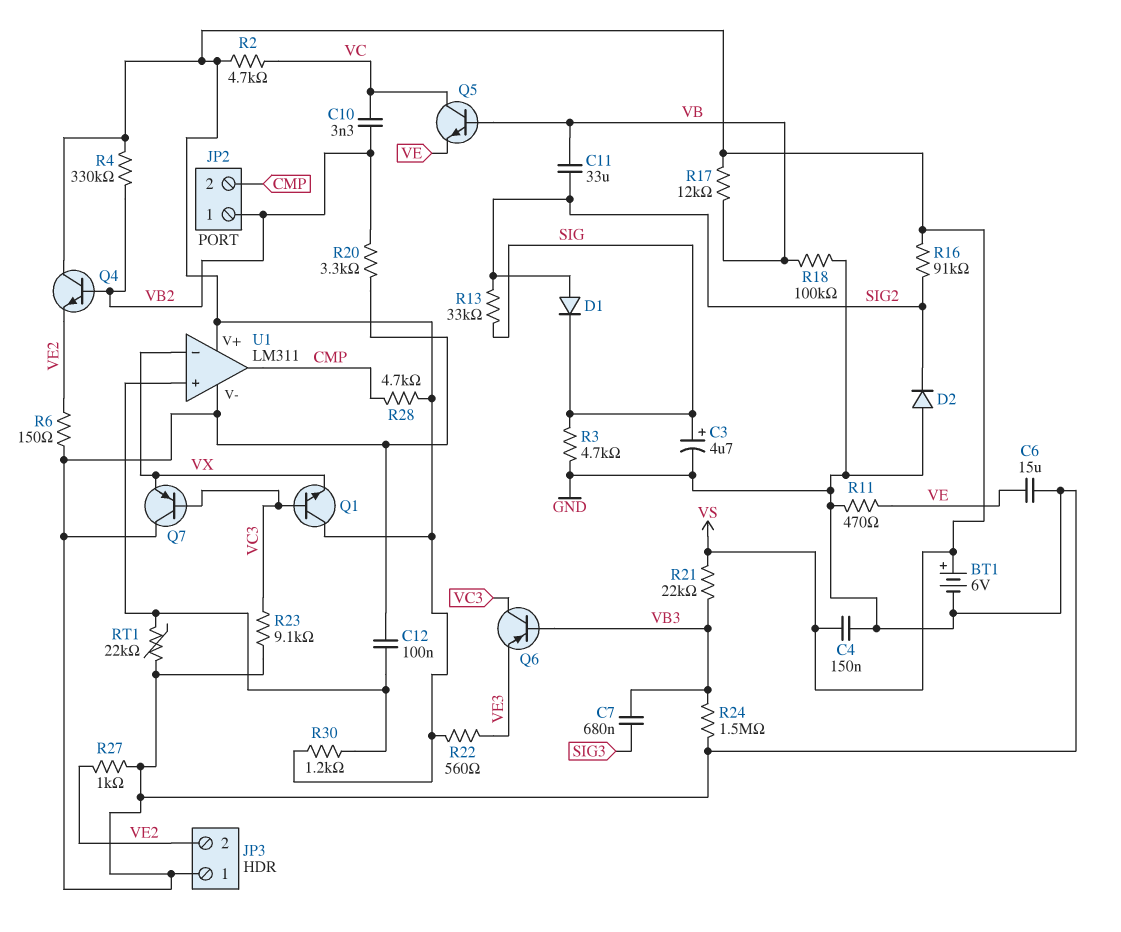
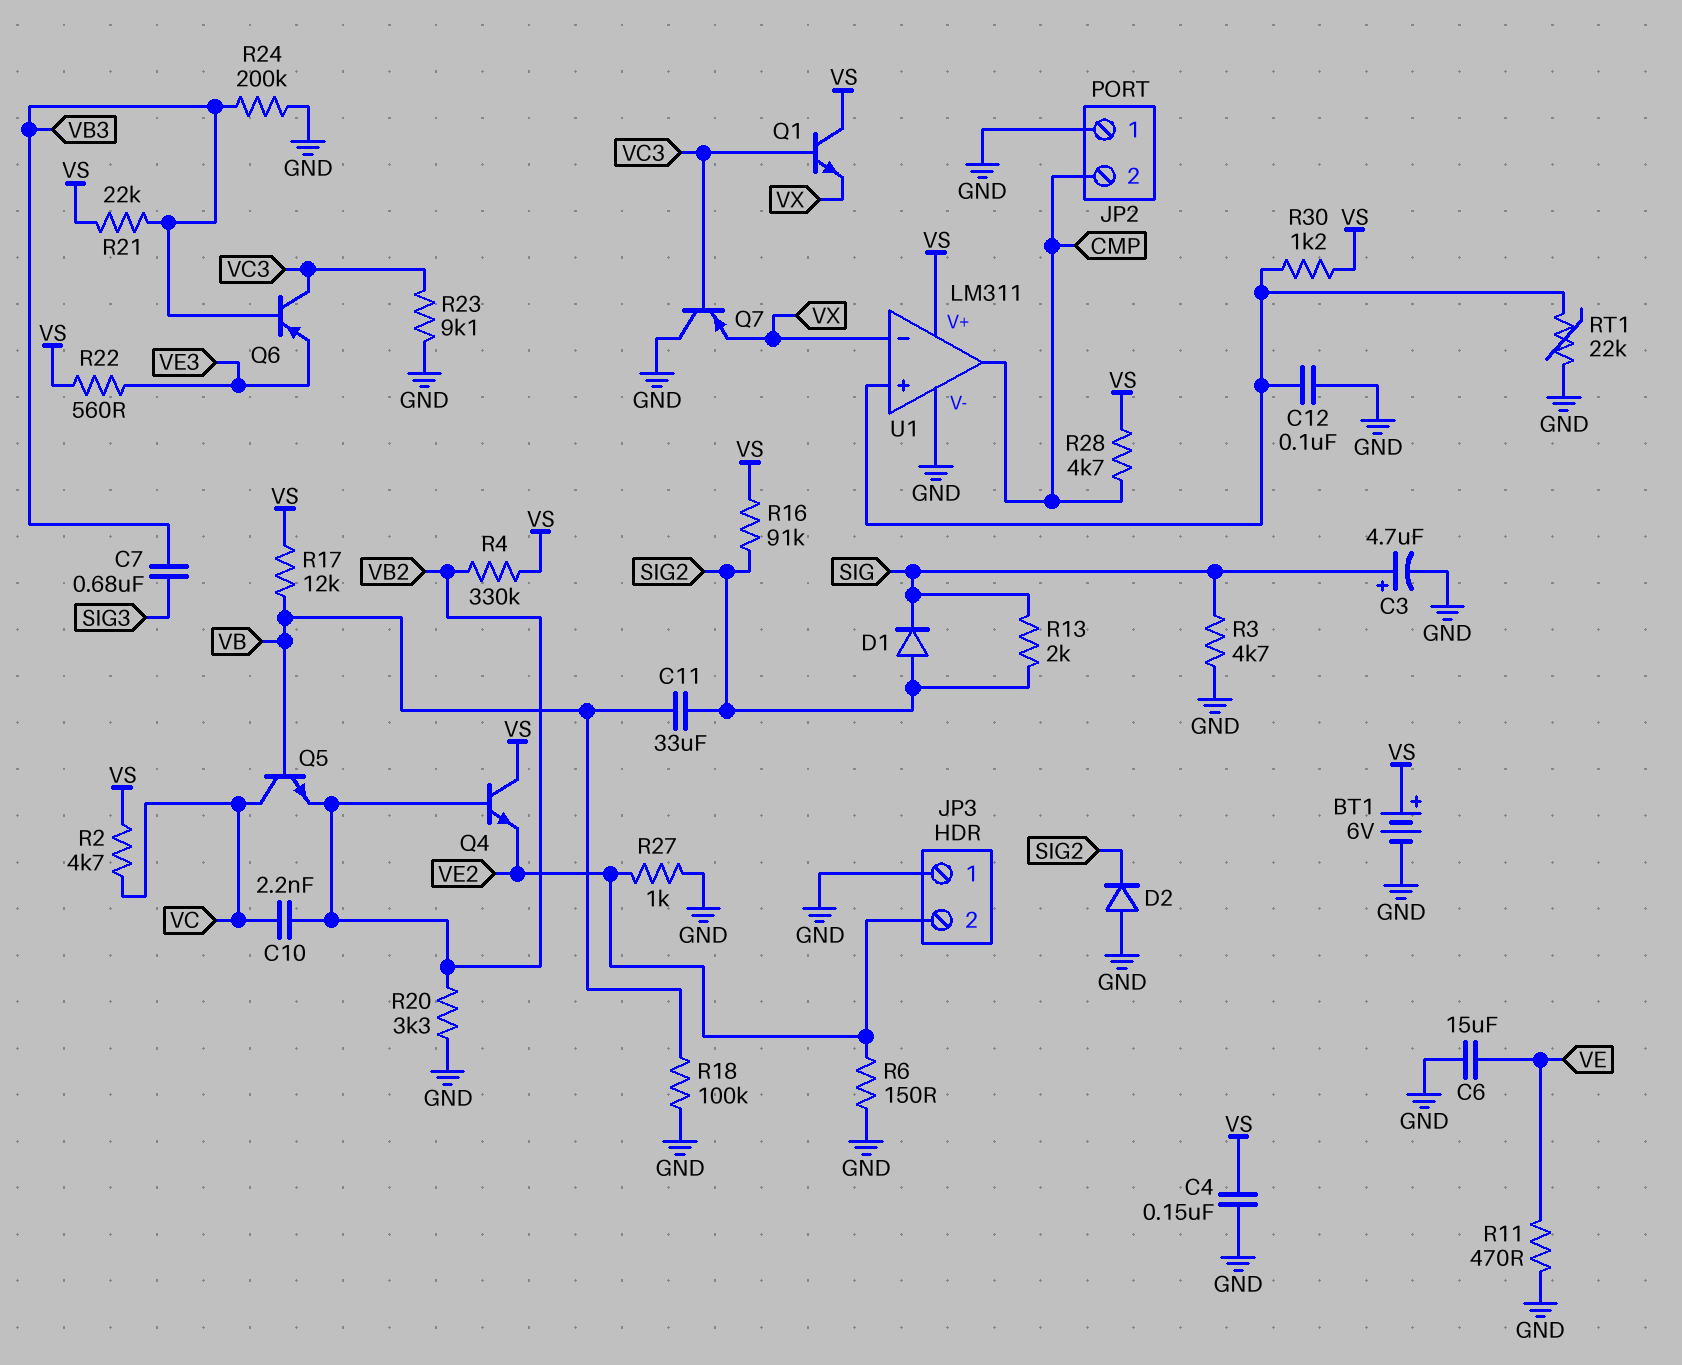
C10: 3.3nF (VB2, VC) -> 2.2nF (VB2, VC)
JP2 pin 1: VB2 -> GND
Q5: NPN (B VB, C VC, E VE) -> NPN (B VB, C VC, E VB2)
R13: 33k (SIG, SIG2) -> 2k (SIG, SIG2)
R24: 1.5M (GND, VB3) -> 200k (GND, VB3)

